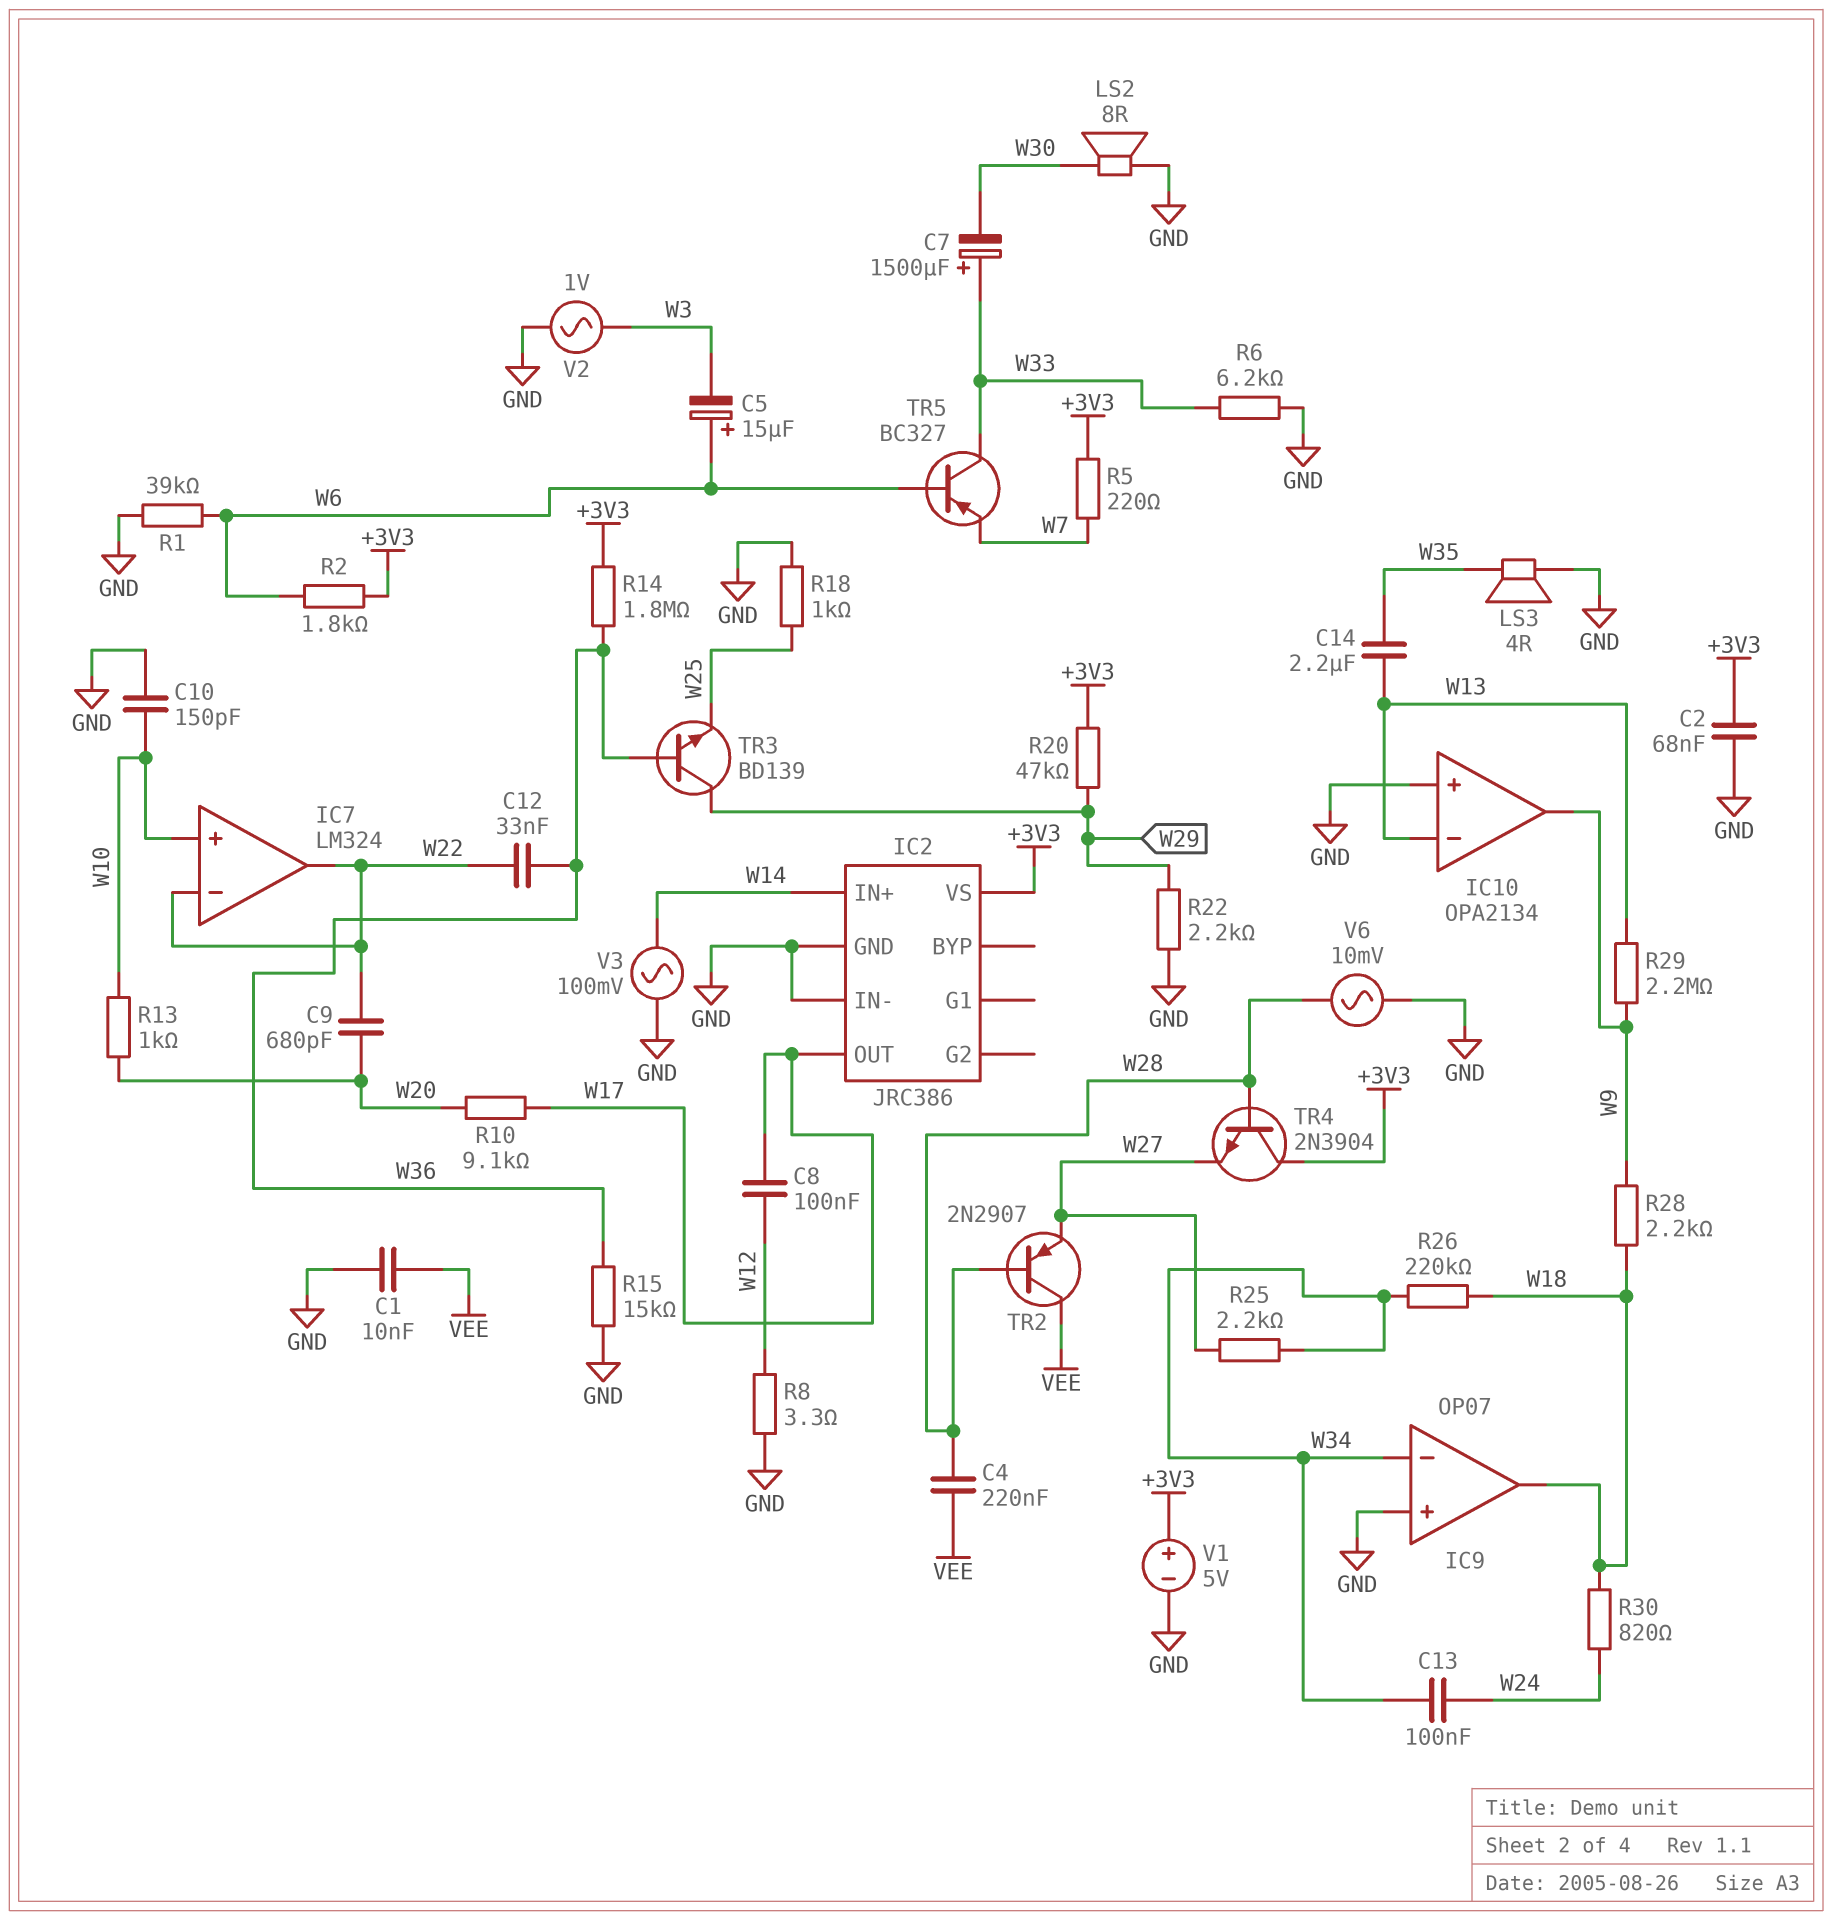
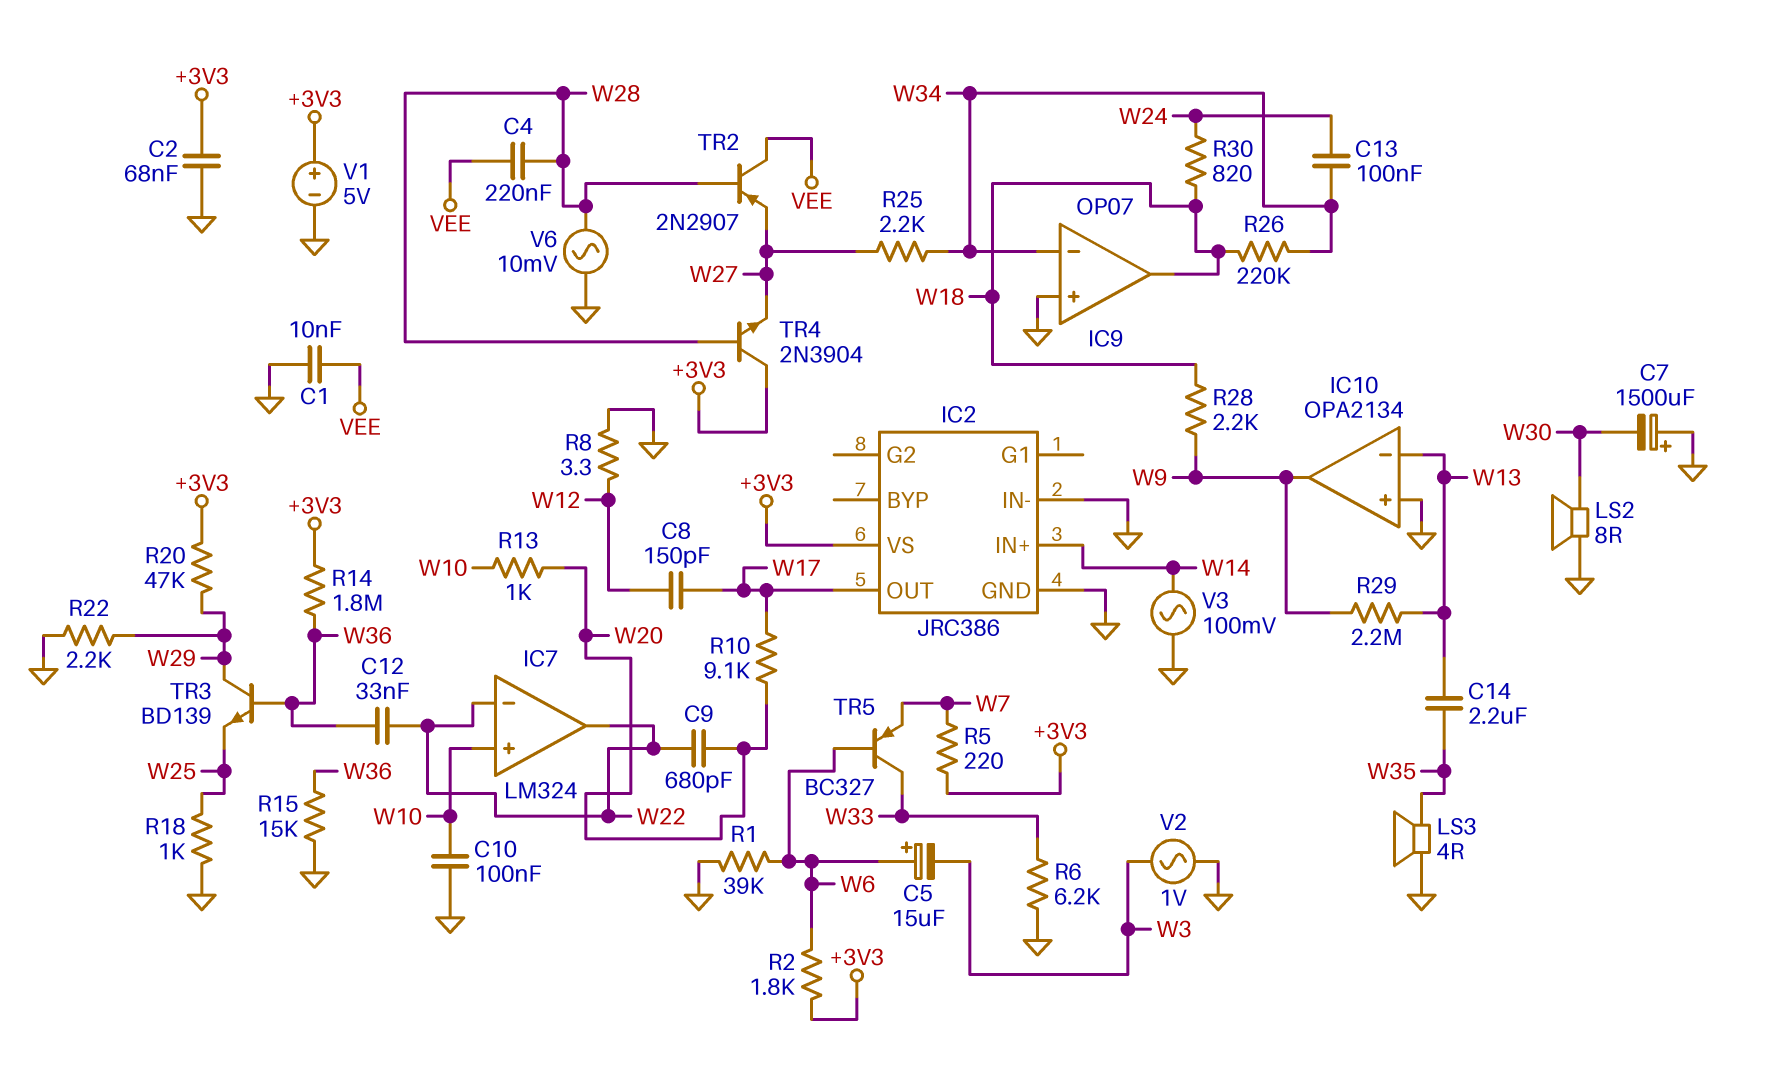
C7: 1500uF (plus W33, minus W30) -> 1500uF (plus GND, minus W30)
C8: 100nF (W12, W17) -> 150pF (W12, W17)
C10: 150pF (GND, W10) -> 100nF (GND, W10)

